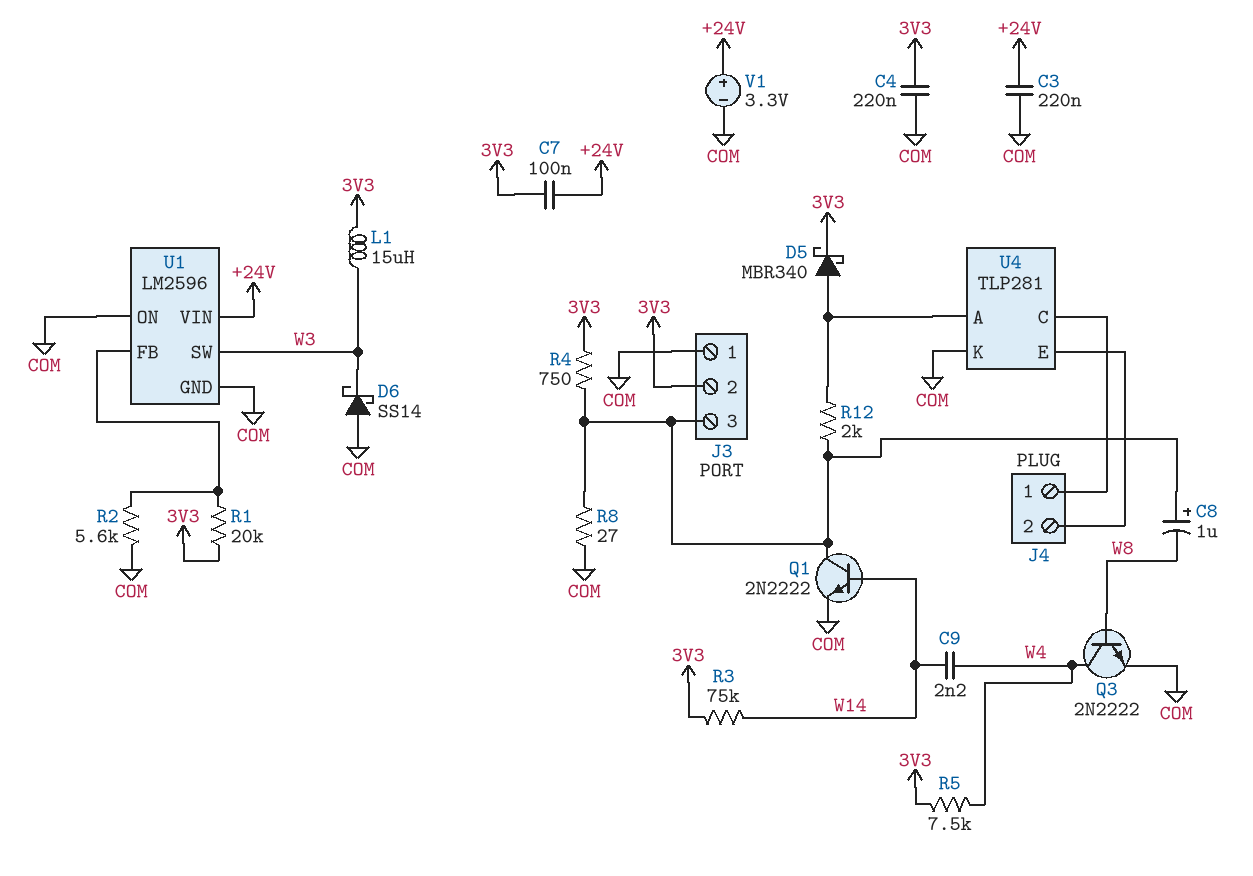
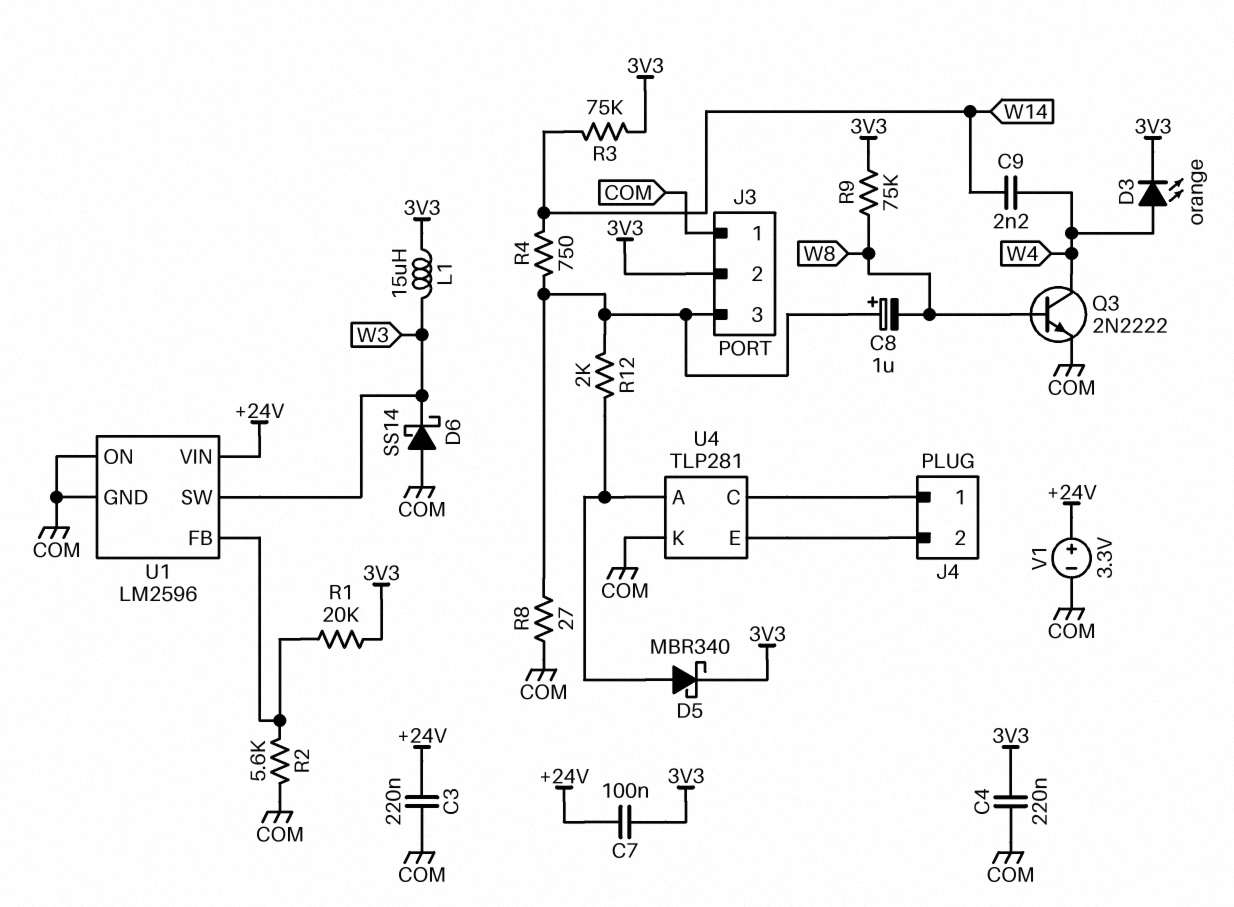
D3: none -> LED orange (A W4, K 3V3)
Q1: NPN 2N2222 (B W14, C J3/3, E COM) -> none
R4: 750 (3V3, J3/3) -> 750 (J3/3, W14)
R5: 7.5k (3V3, W4) -> none
R9: none -> 75k (3V3, W8)

